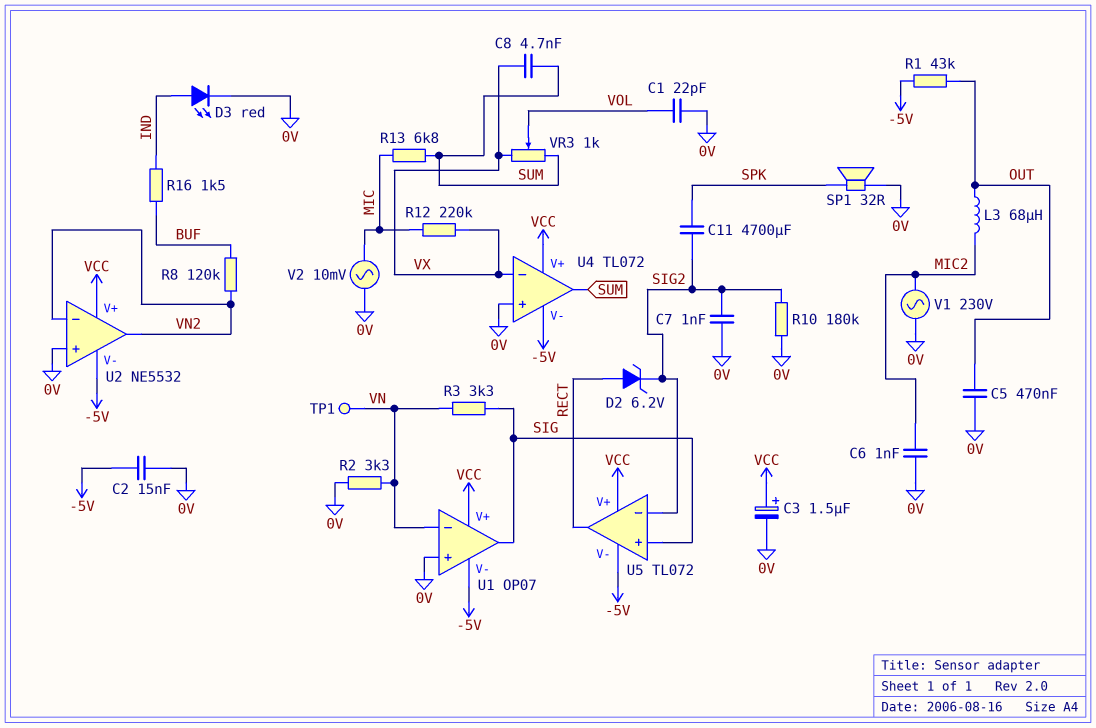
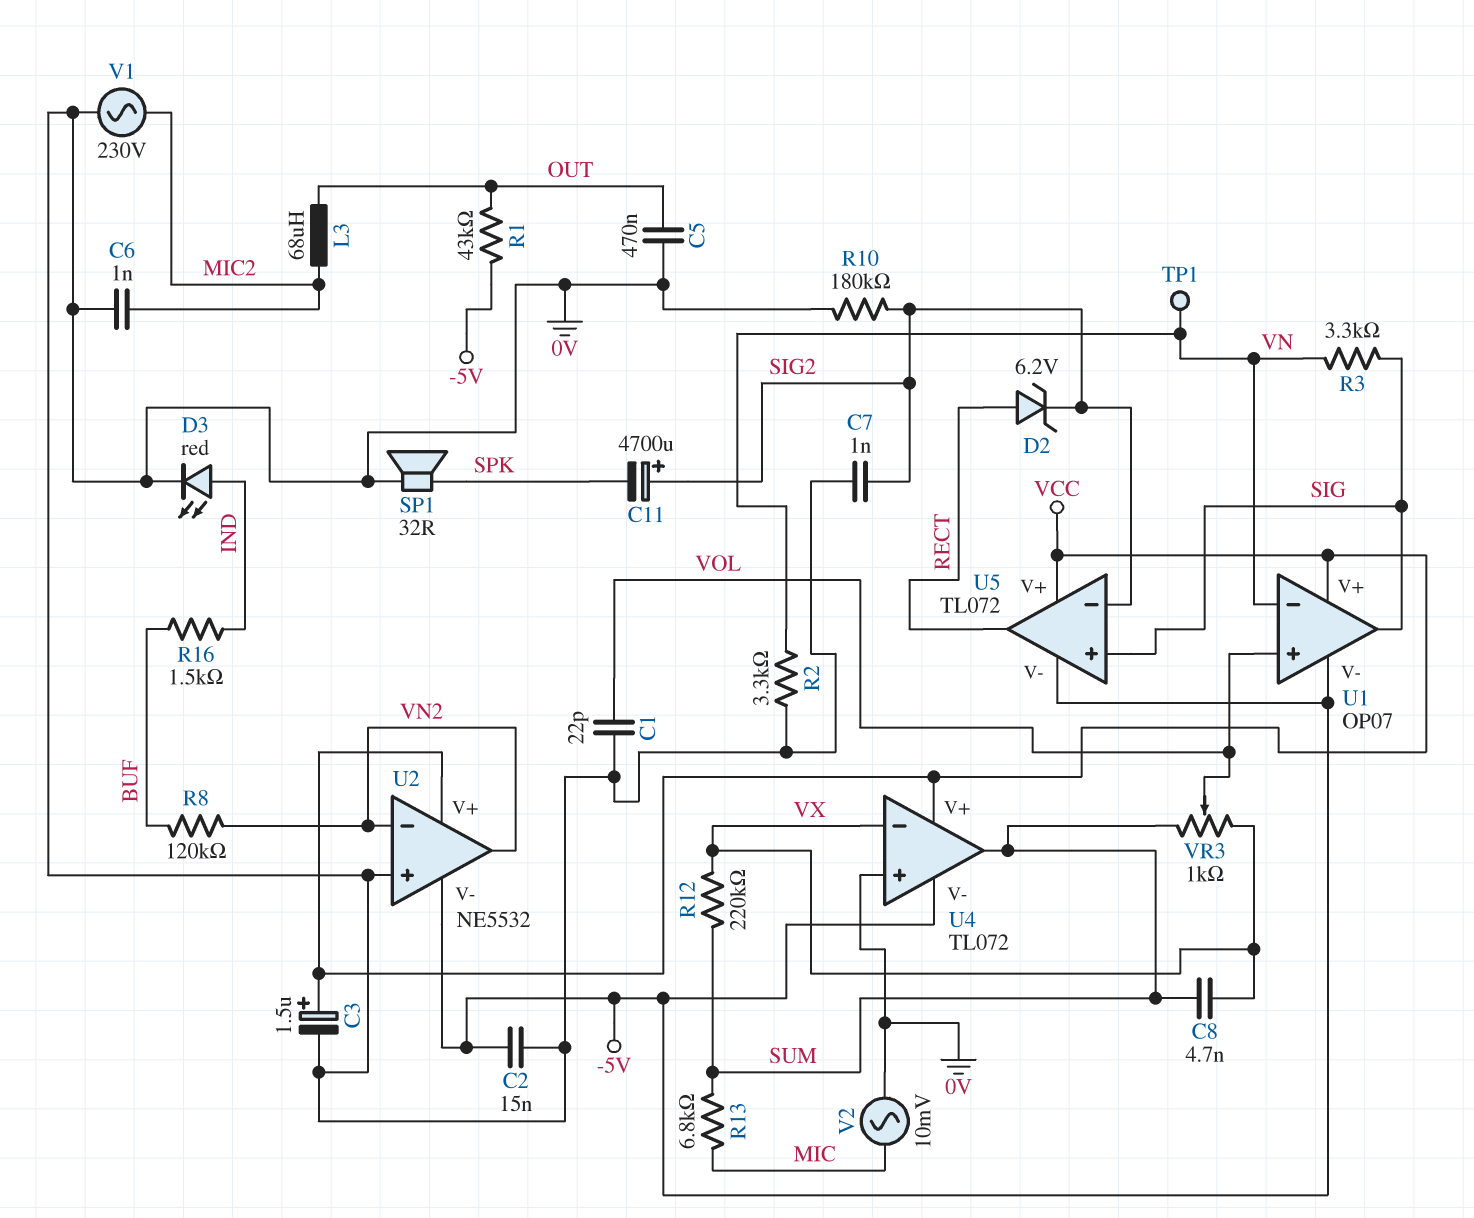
C11: 4700uF (SIG2, SPK) -> 4700uF (plus SIG2, minus SPK)
R12: 220k (MIC, VX) -> 220k (SUM, VX)
U1 pin in+: 0V -> VOL

